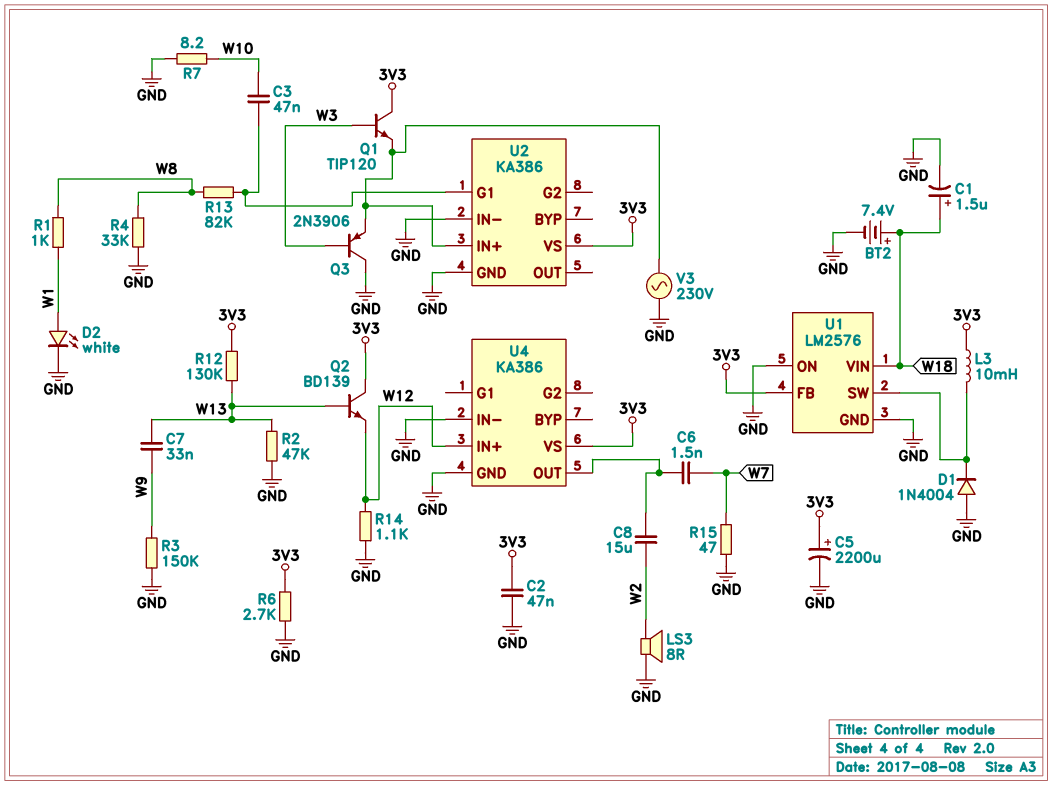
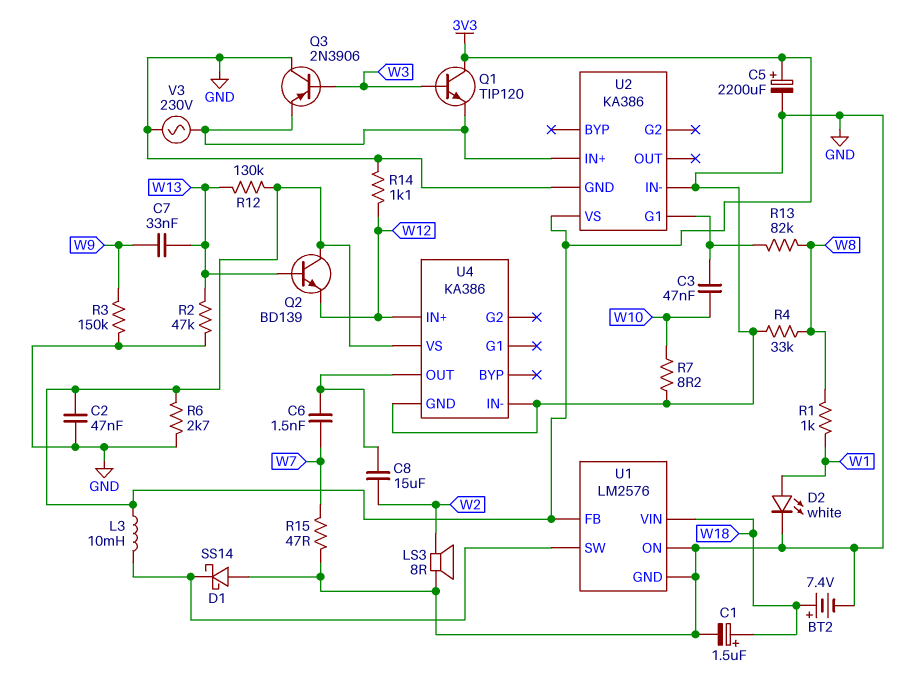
D1: diode 1N4004 (A GND, K U1/SW) -> schottky SS14 (A GND, K U1/SW)

